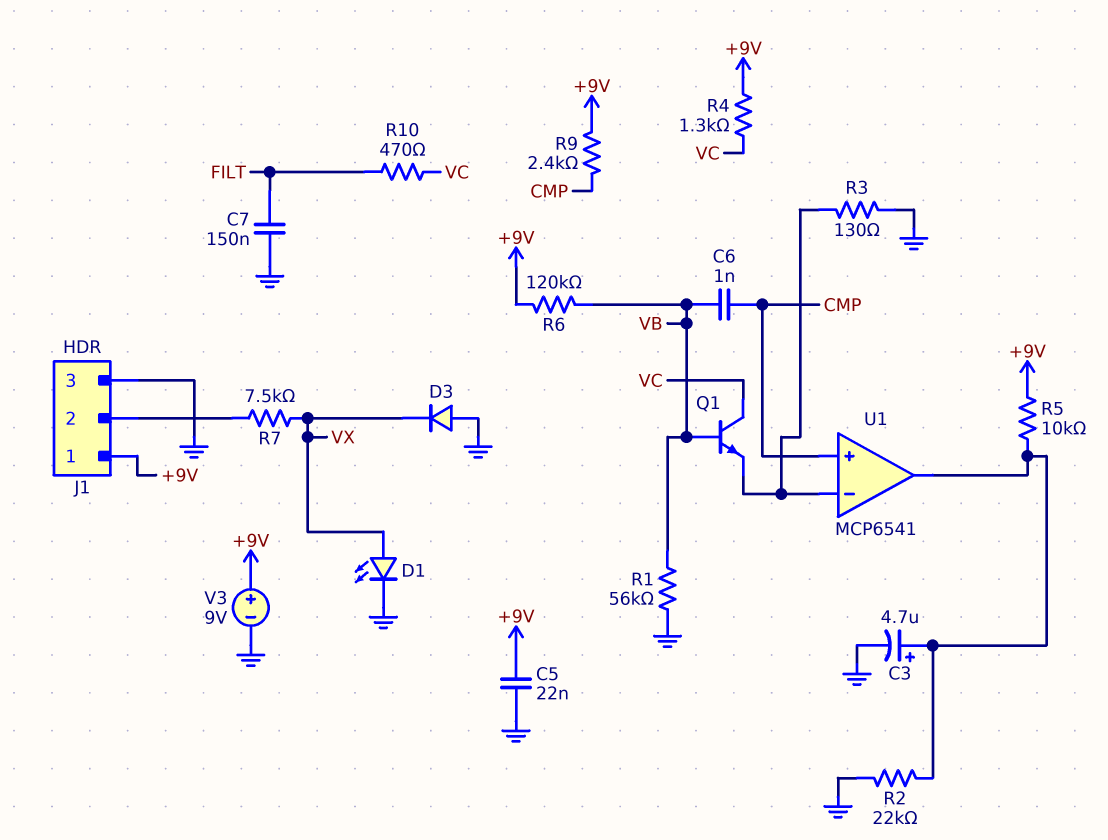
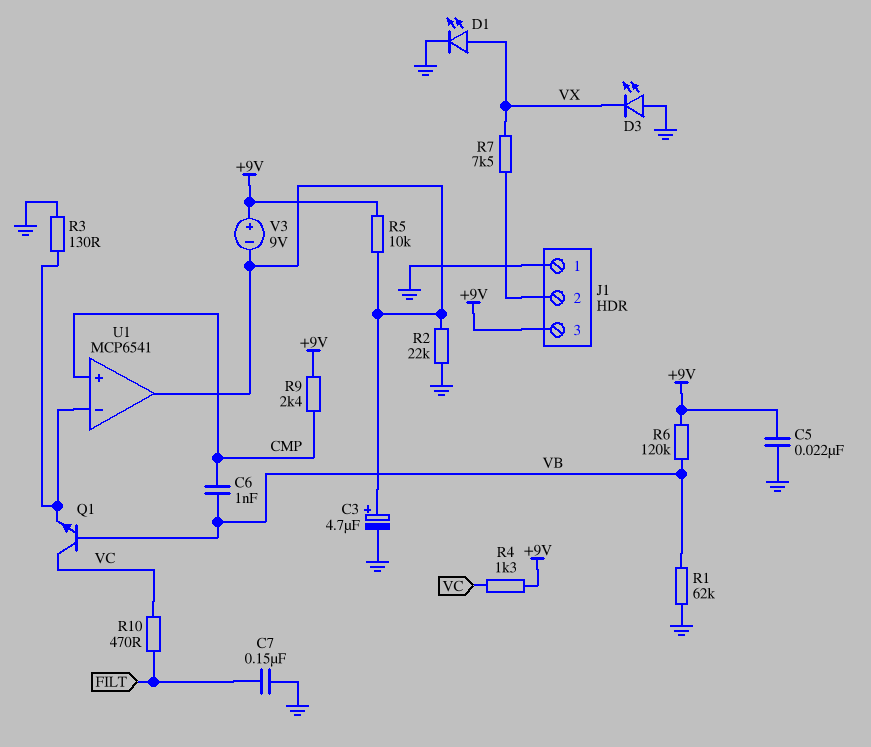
D3: diode (A GND, K VX) -> LED (A GND, K VX)
J1 pin 1: +9V -> GND
J1 pin 3: GND -> +9V
R1: 56k (GND, VB) -> 62k (GND, VB)
V3: 9V (plus +9V, minus GND) -> 9V (plus +9V, minus U1/out)

